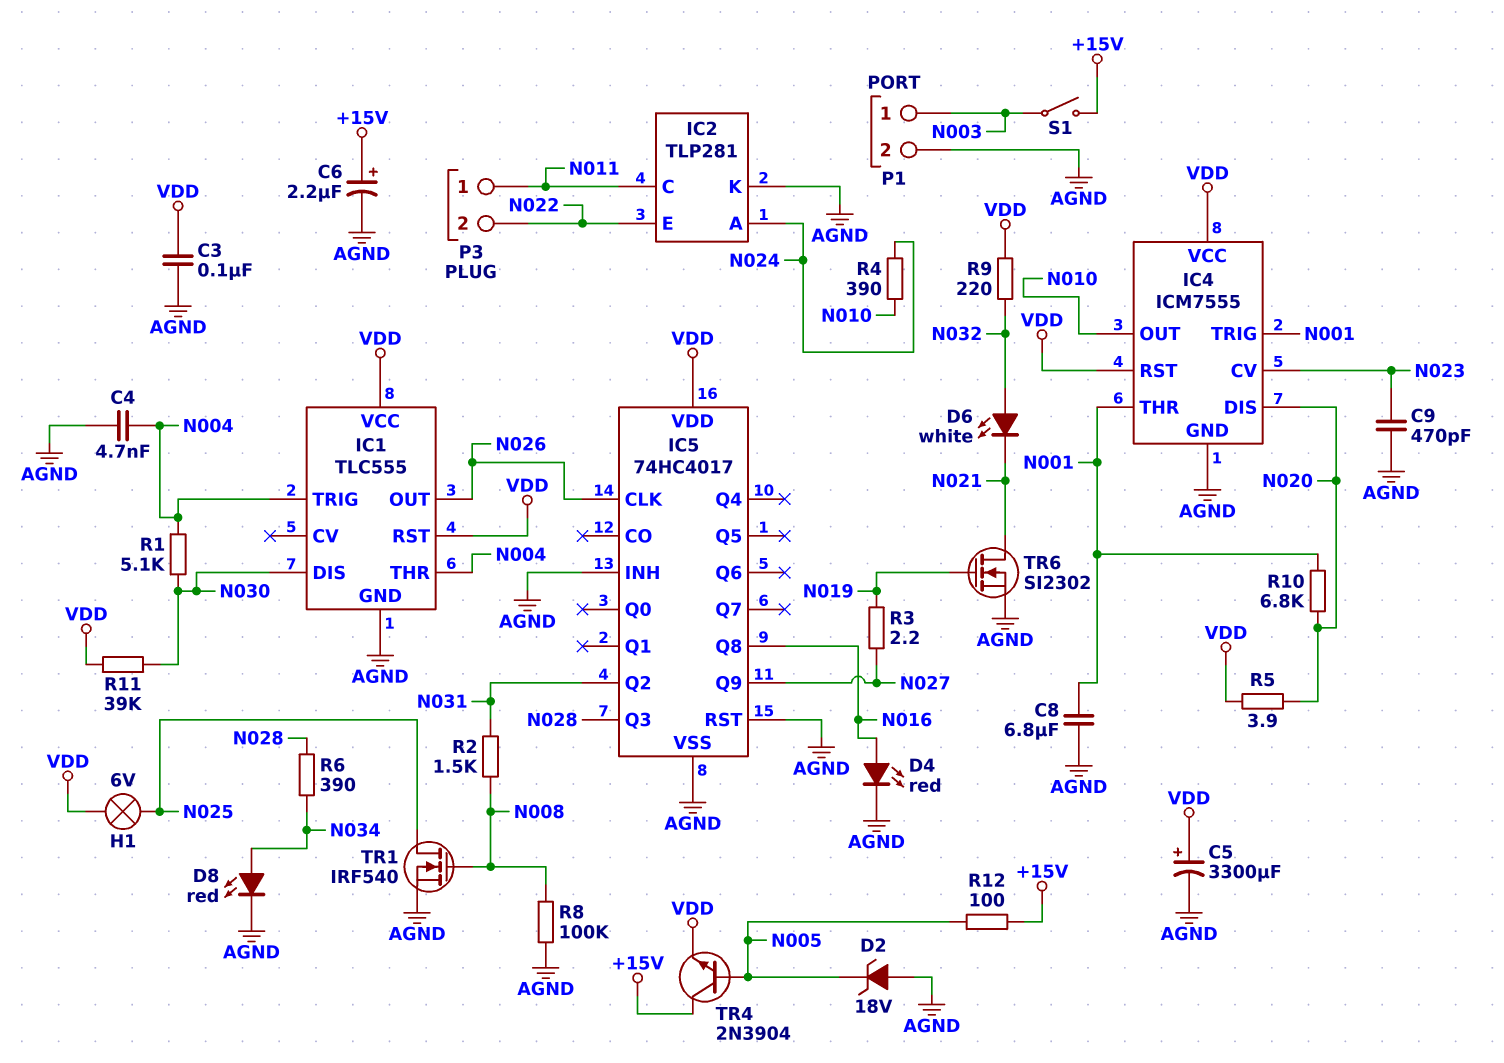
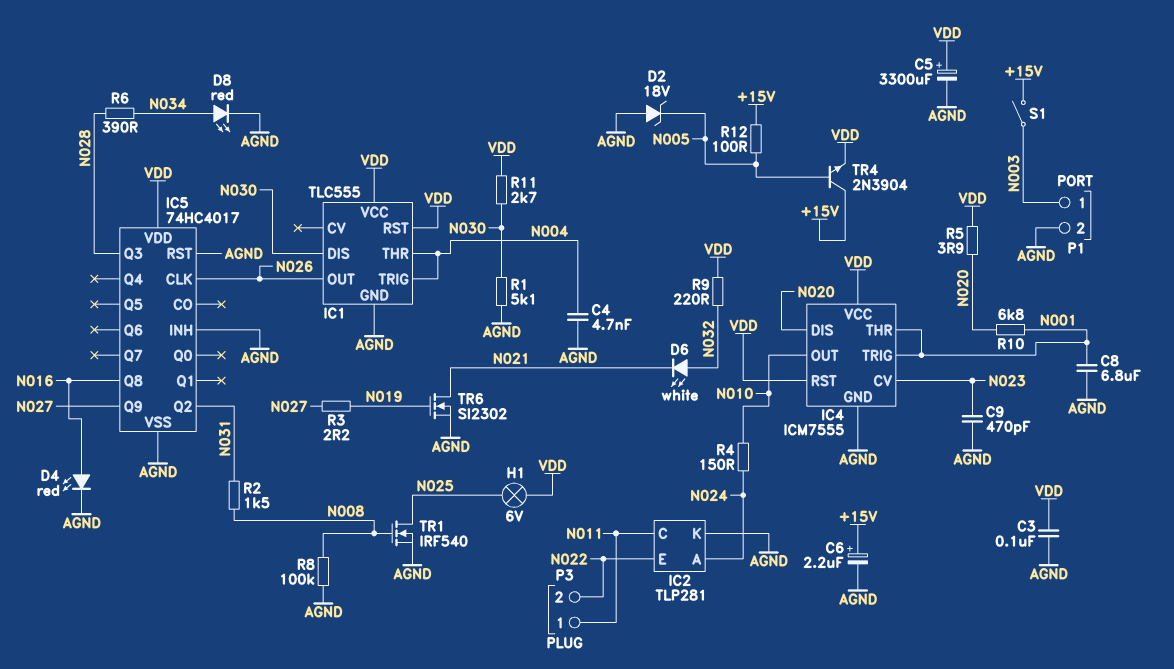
R1: 5.1k (N004, N030) -> 5.1k (AGND, N030)
R4: 390 (N010, N024) -> 150 (N010, N024)
R11: 39k (N030, VDD) -> 2.7k (N030, VDD)

